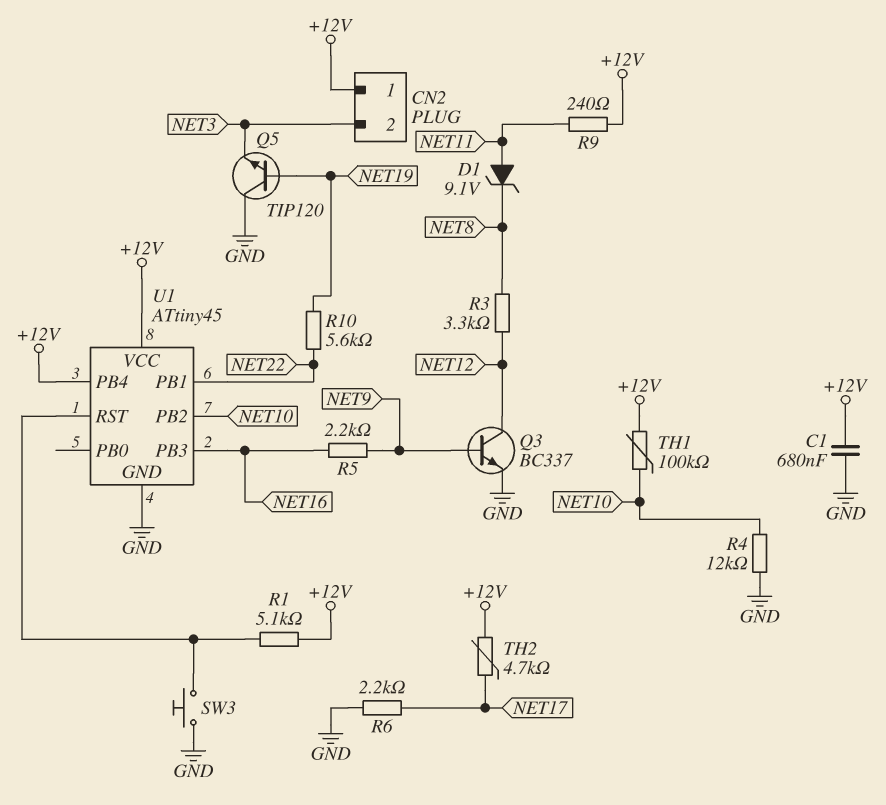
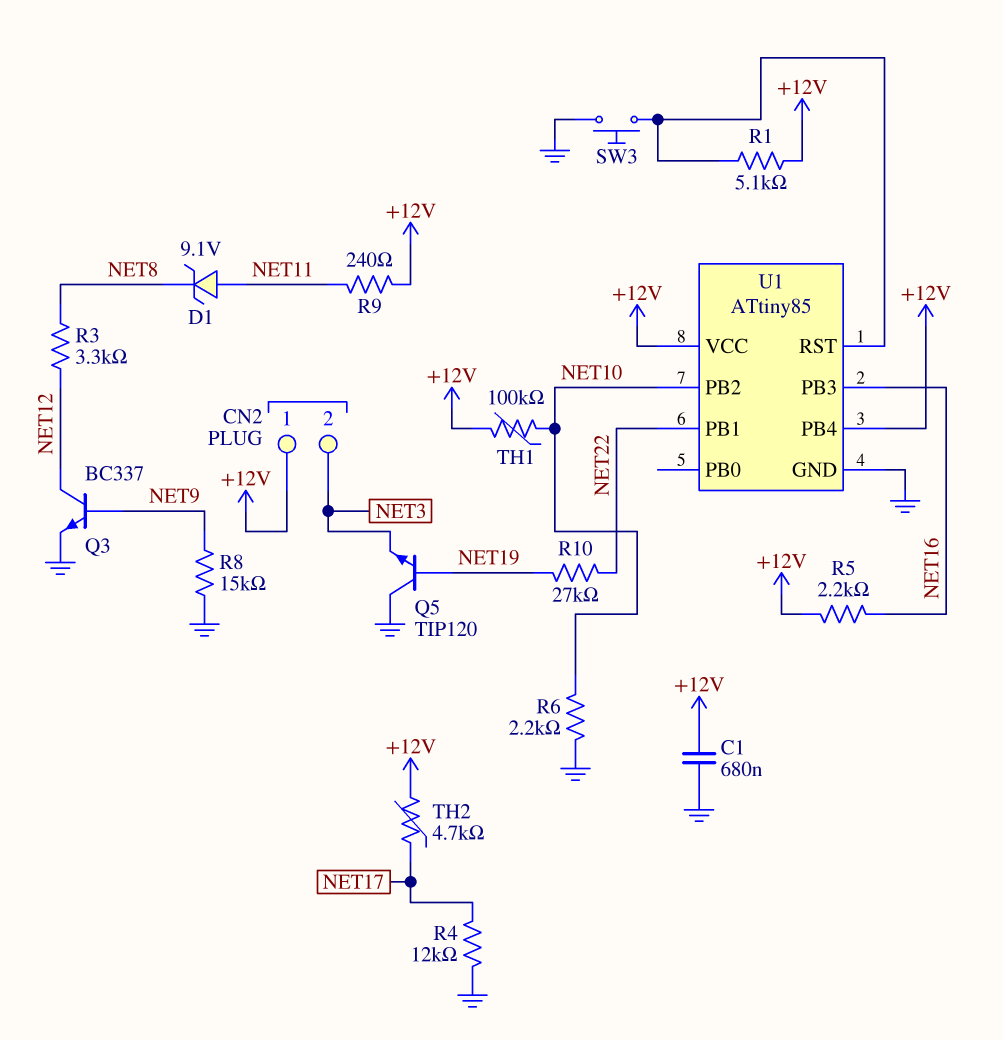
R4: 12k (GND, NET10) -> 12k (GND, NET17)
R5: 2.2k (NET9, NET16) -> 2.2k (+12V, NET16)
R6: 2.2k (GND, NET17) -> 2.2k (GND, NET10)
R8: none -> 15k (GND, NET9)
R10: 5.6k (NET19, NET22) -> 27k (NET19, NET22)
U1: ATtiny45 -> ATtiny85

